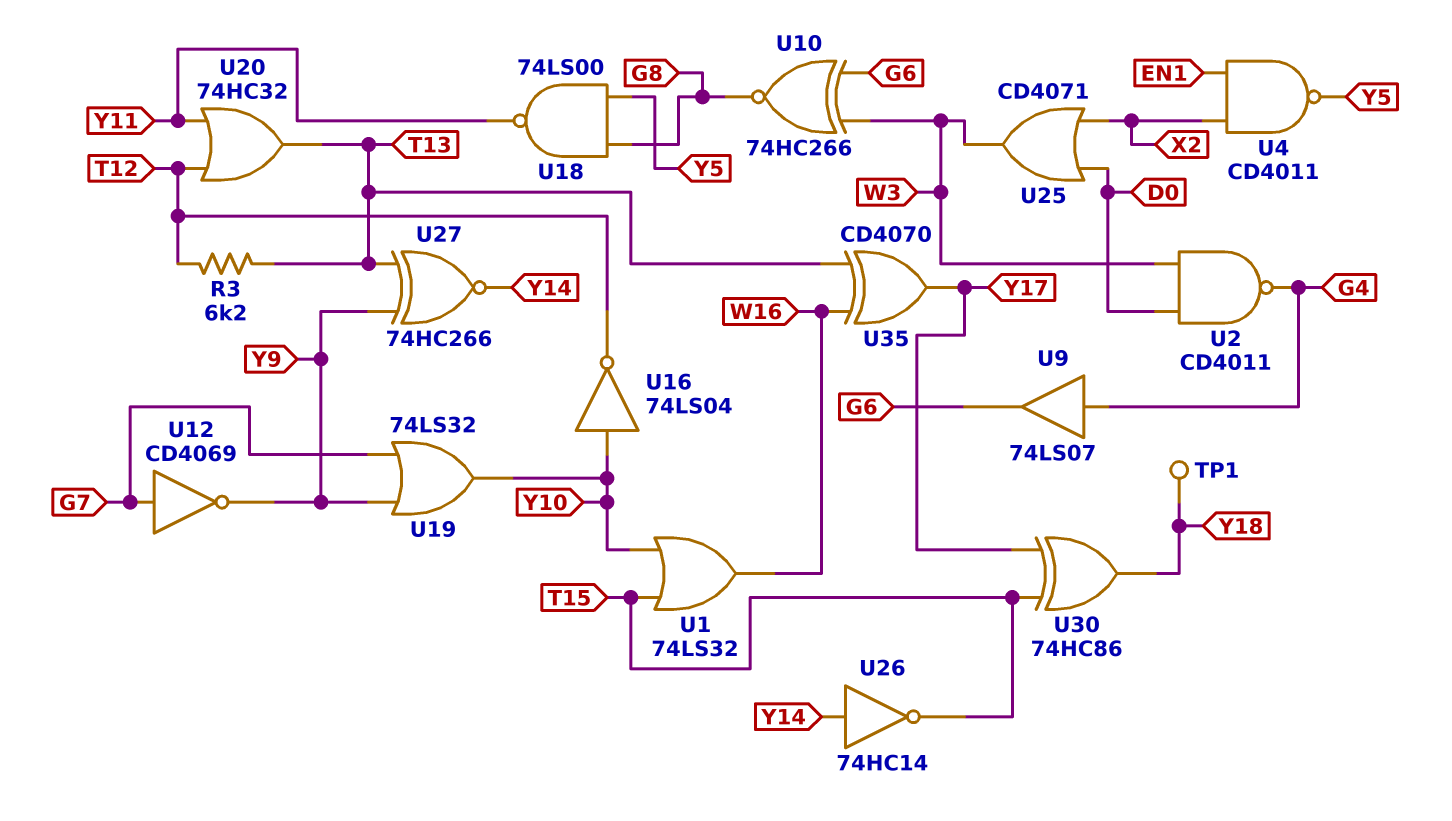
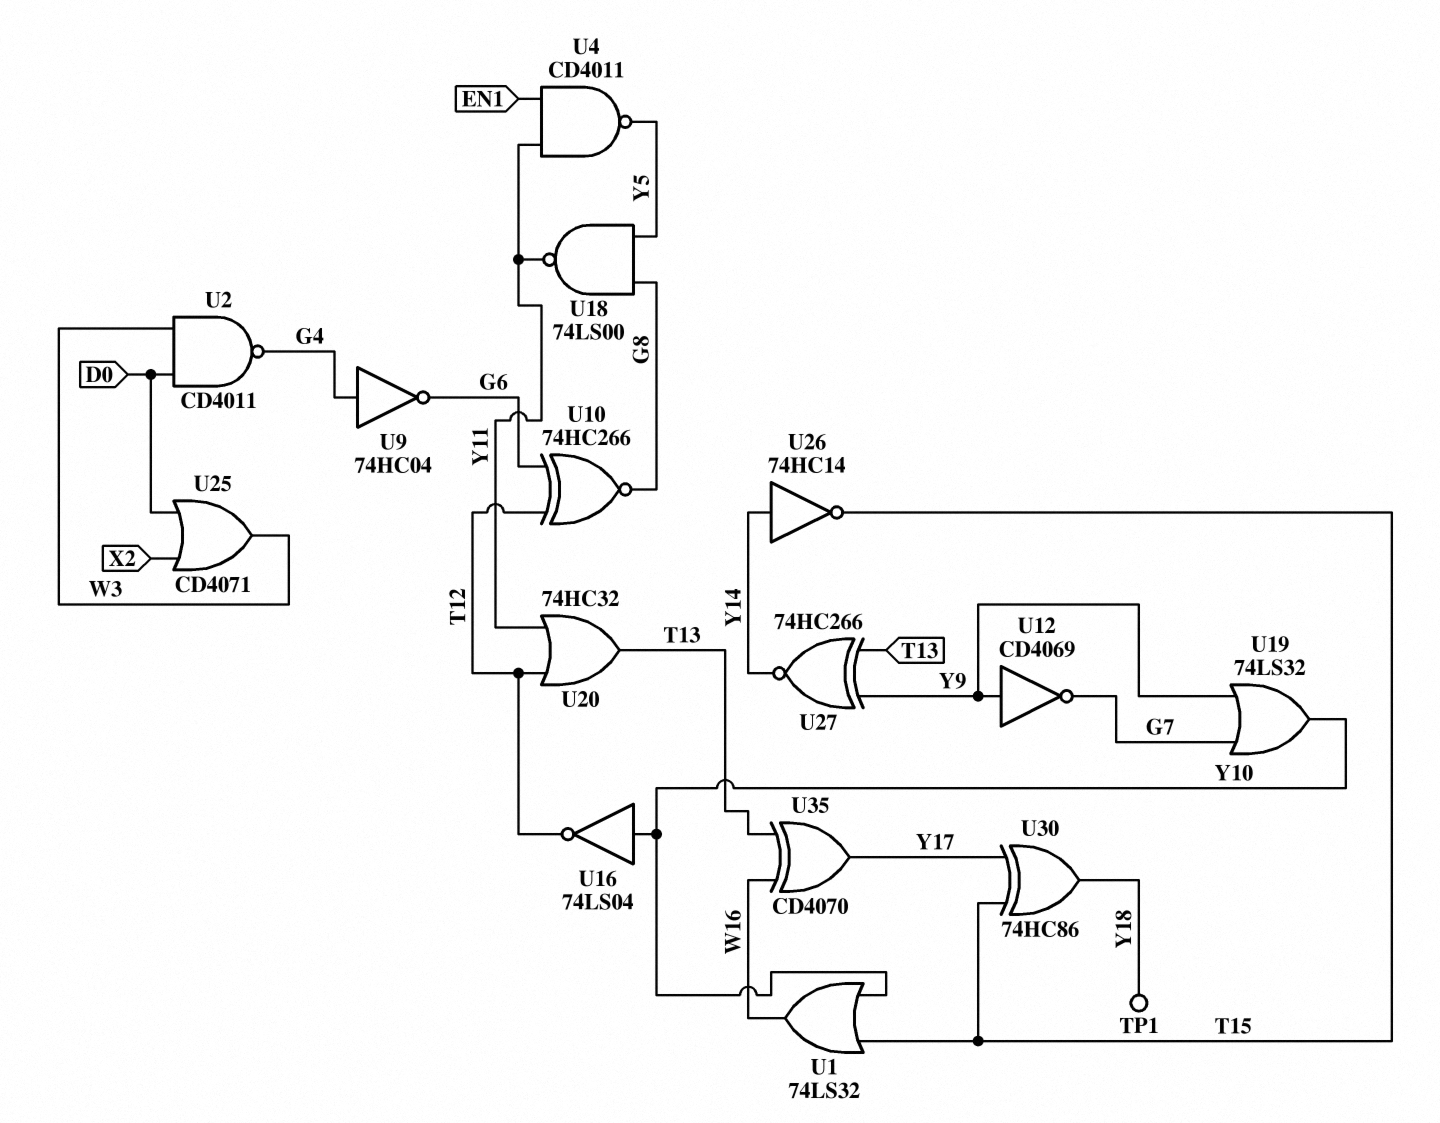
R3: 6.2k (T12, T13) -> none
U4: NAND CD4011 (in EN1, in X2, out Y5) -> NAND CD4011 (in EN1, in Y11, out Y5)
U9: buffer 74LS07 (in G4, out G6) -> NOT 74HC04 (in G4, out G6)
U10: XNOR 74HC266 (in G6, in W3, out G8) -> XNOR 74HC266 (in G6, in T12, out G8)
U12: NOT CD4069 (in G7, out Y9) -> NOT CD4069 (in Y9, out G7)

